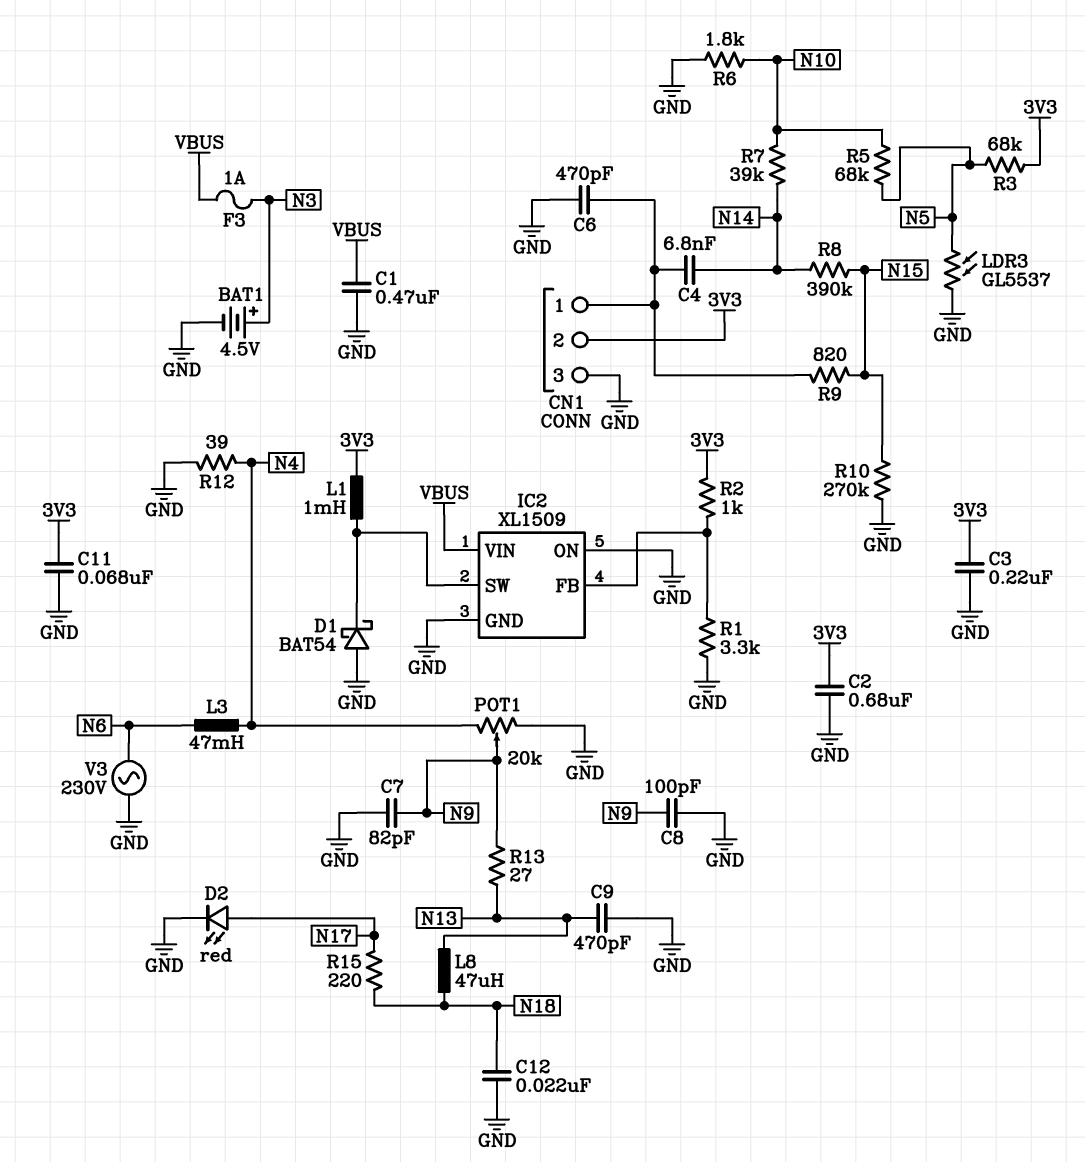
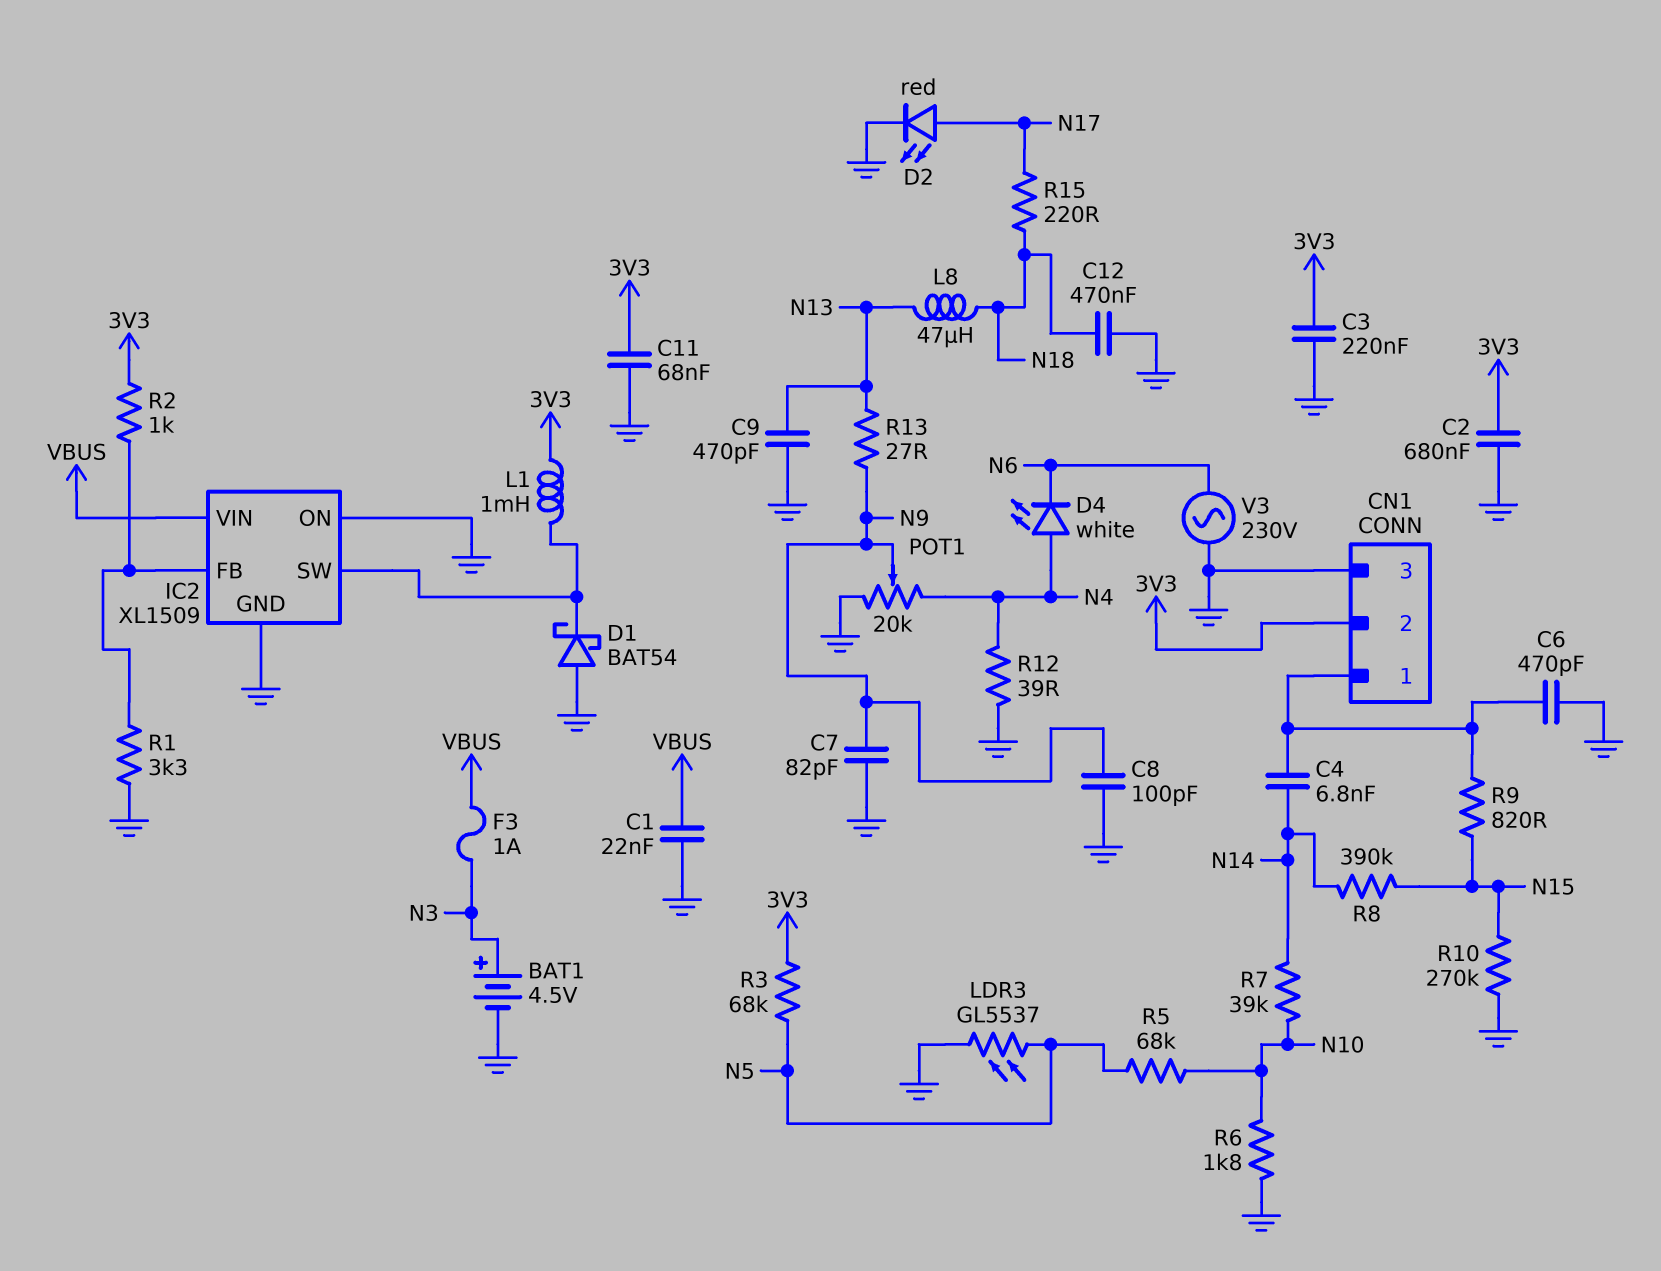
C1: 470nF (GND, VBUS) -> 22nF (GND, VBUS)
C12: 22nF (GND, N18) -> 470nF (GND, N18)
D4: none -> LED white (A N4, K N6)
L3: 47mH (N4, N6) -> none

